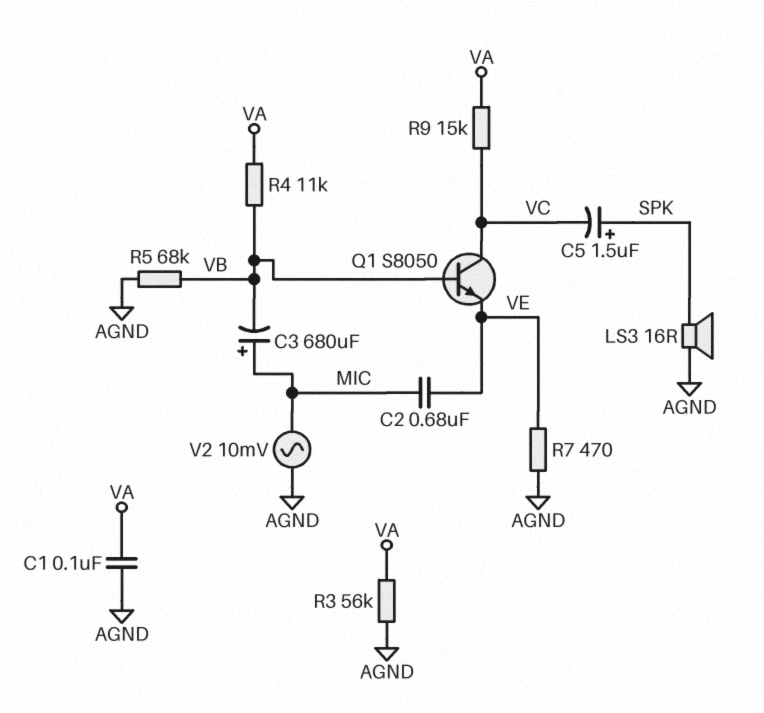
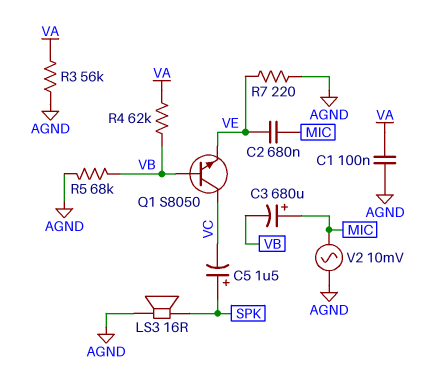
R4: 11k (VA, VB) -> 62k (VA, VB)
R7: 470 (AGND, VE) -> 220 (AGND, VE)
R9: 15k (VA, VC) -> none

